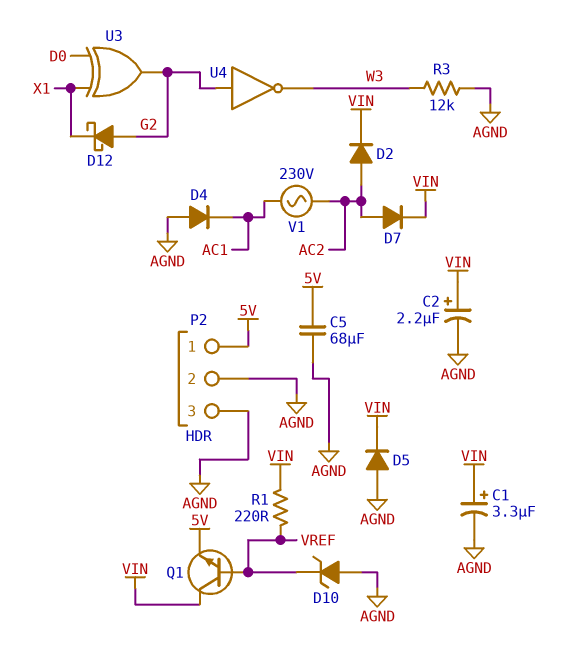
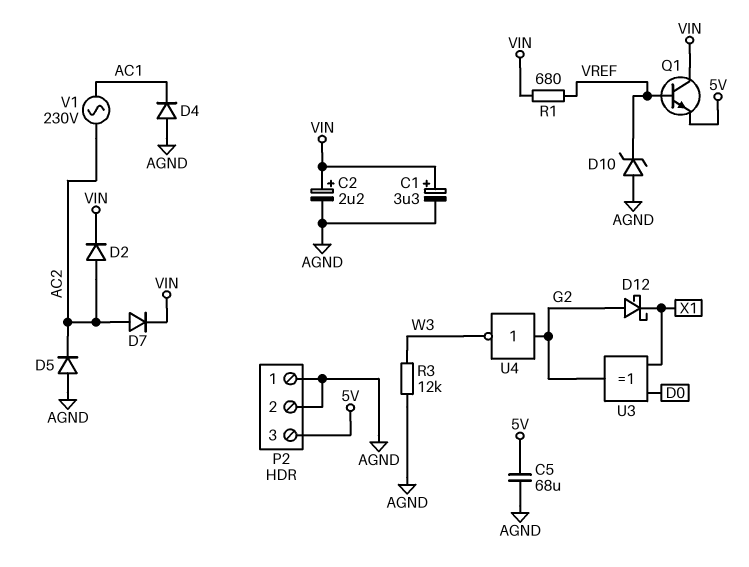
D5: diode (A AGND, K VIN) -> diode (A AGND, K AC2)
P2 pin 1: 5V -> AGND
P2 pin 3: AGND -> 5V
R1: 220 (VIN, VREF) -> 680 (VIN, VREF)

